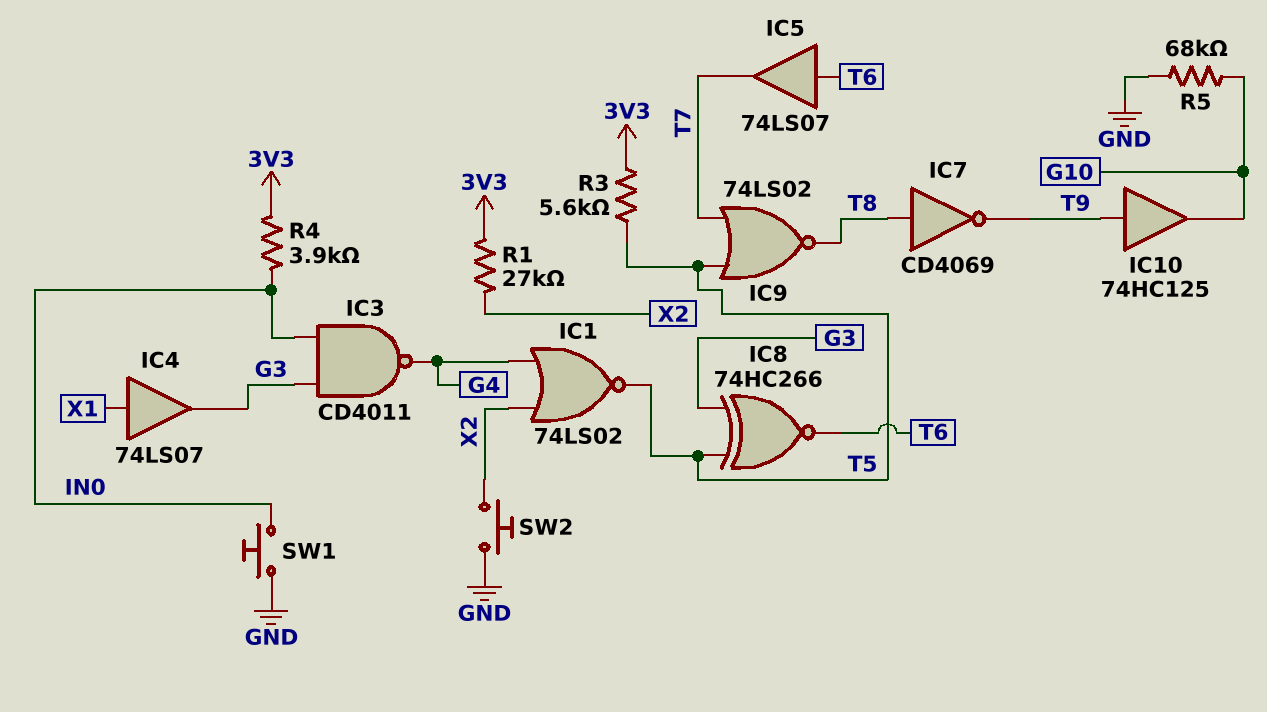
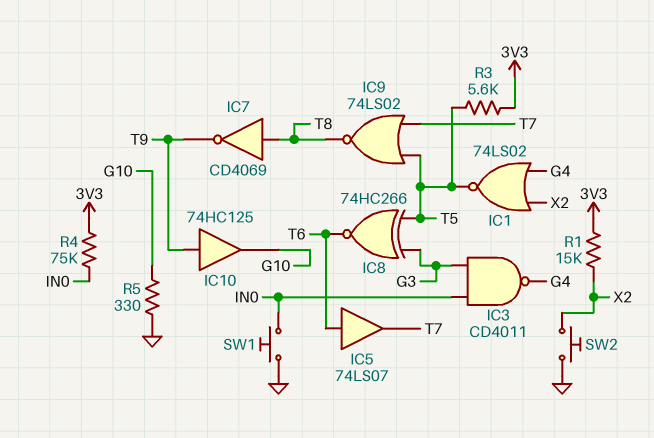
IC4: buffer 74LS07 (in X1, out G3) -> none
R1: 27k (3V3, X2) -> 15k (3V3, X2)
R4: 3.9k (3V3, IN0) -> 75k (3V3, IN0)
R5: 68k (G10, GND) -> 330 (G10, GND)

